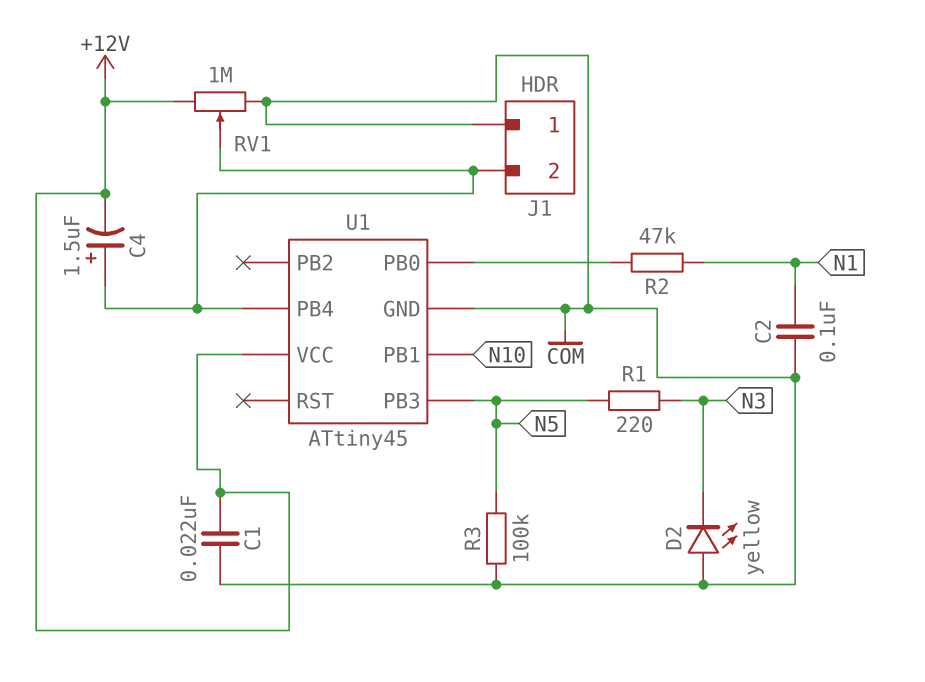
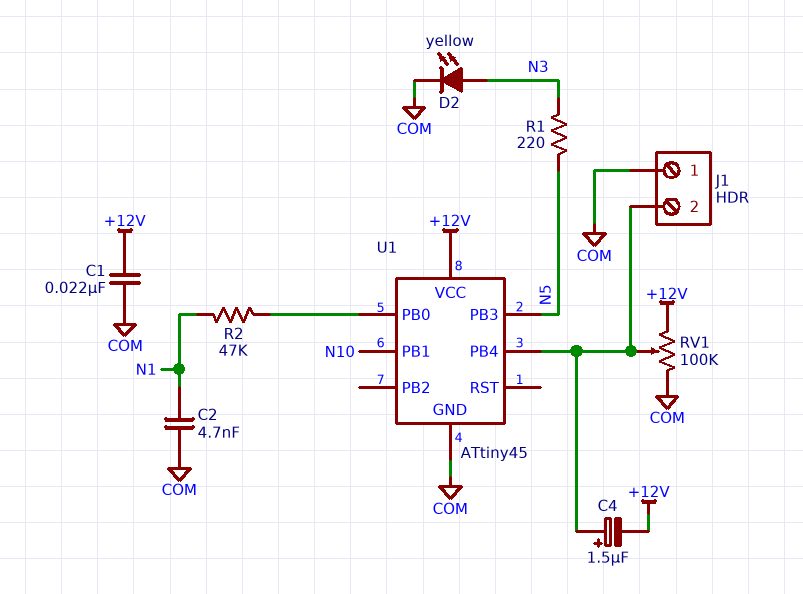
C2: 100nF (COM, N1) -> 4.7nF (COM, N1)
D2: LED yellow (A COM, K N3) -> LED yellow (A N3, K COM)
R3: 100k (COM, N5) -> none
RV1: 1M (+12V, COM, wiper J1/2) -> 100k (+12V, COM, wiper J1/2)

